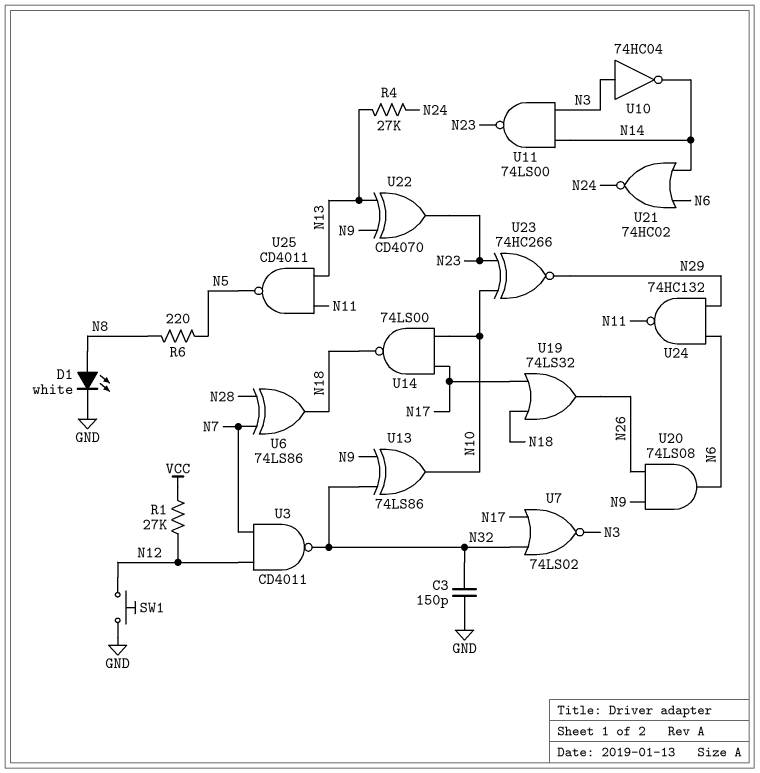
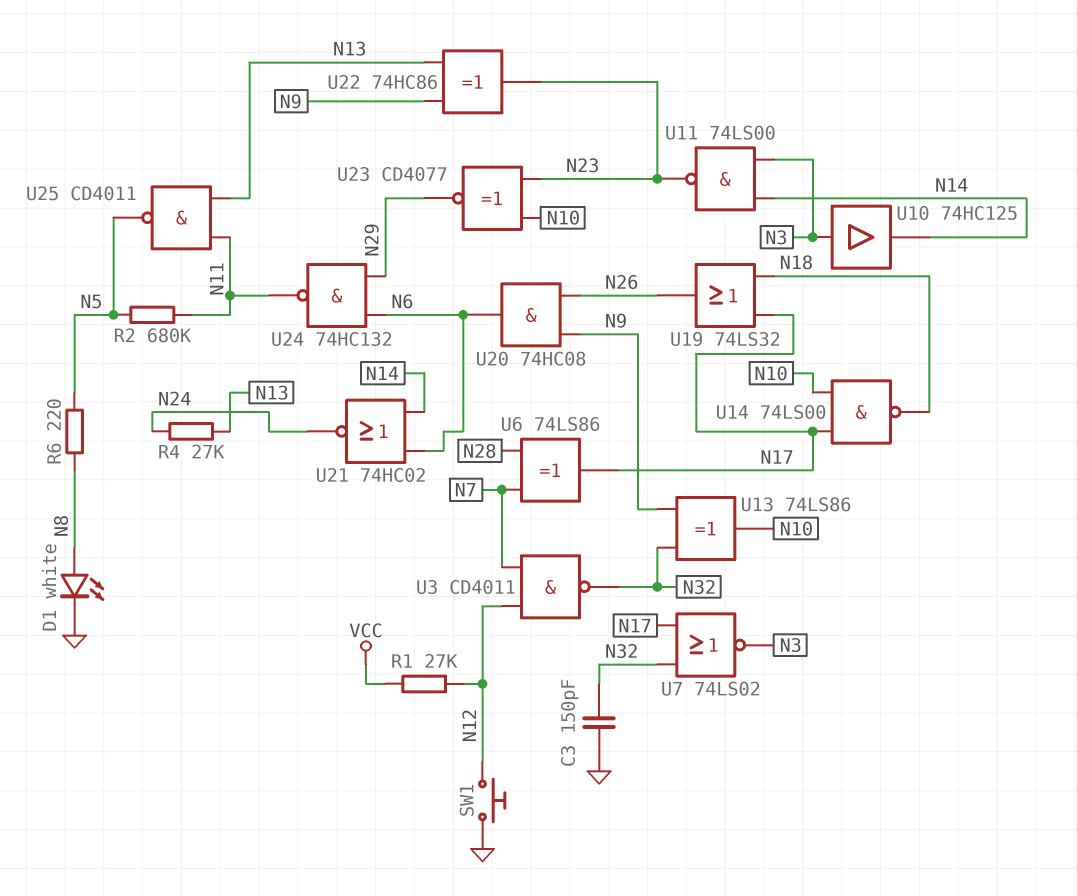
R2: none -> 680k (N5, N11)
U6: XOR 74LS86 (in N7, in N28, out N18) -> XOR 74LS86 (in N7, in N28, out N17)
U10: NOT 74HC04 (in N3, out N14) -> buffer 74HC125 (in N3, out N14)
U20: AND 74LS08 (in N9, in N26, out N6) -> AND 74HC08 (in N9, in N26, out N6)
U22: XOR CD4070 (in N9, in N13, out N23) -> XOR 74HC86 (in N9, in N13, out N23)
U23: XNOR 74HC266 (in N10, in N23, out N29) -> XNOR CD4077 (in N10, in N23, out N29)

